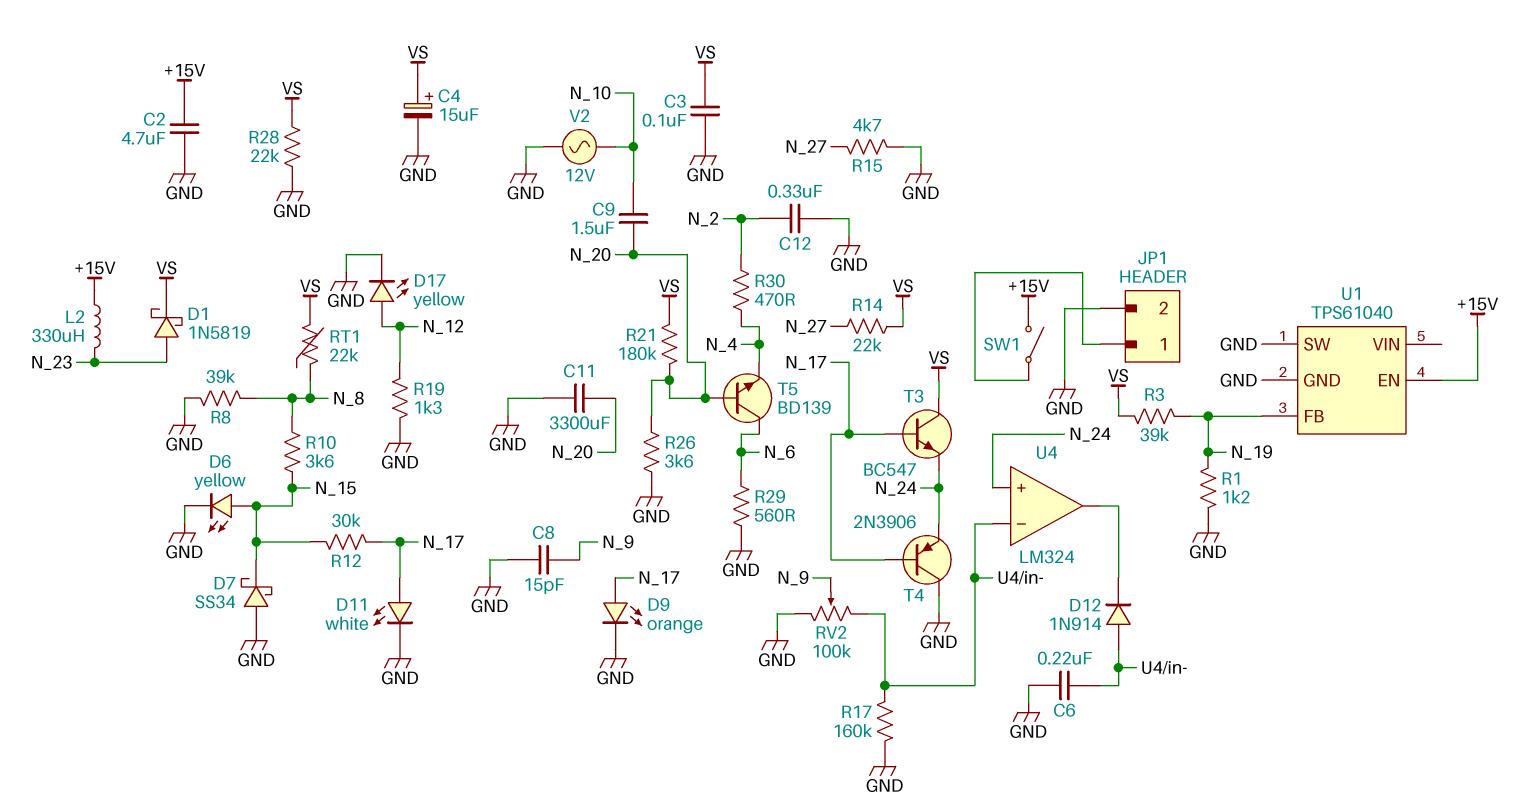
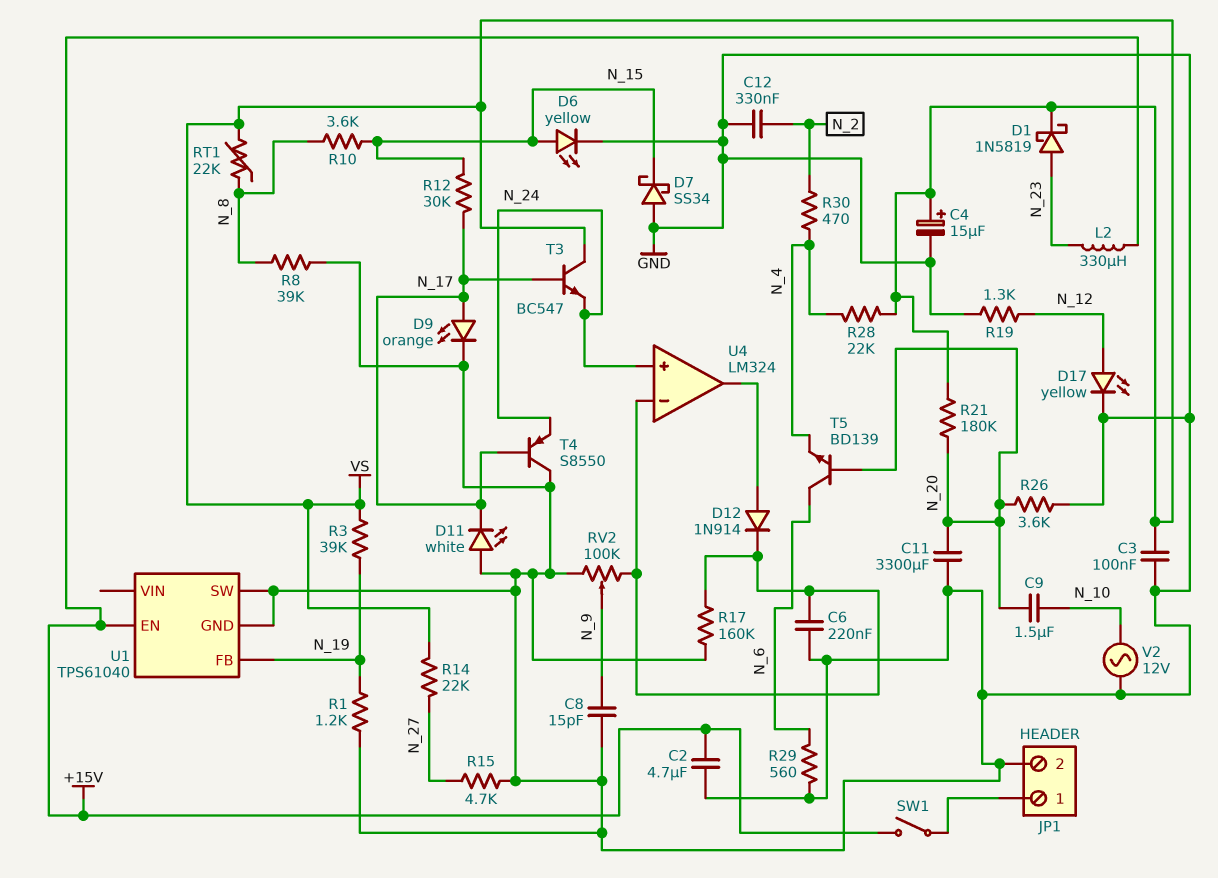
D11: LED white (A N_17, K GND) -> LED white (A GND, K N_17)
D12: diode 1N914 (A U4/in-, K U4/out) -> diode 1N914 (A U4/out, K U4/in-)
R28: 22k (GND, VS) -> 22k (N_4, VS)
T4: PNP 2N3906 (B N_17, C GND, E N_24) -> PNP S8550 (B N_17, C GND, E N_24)

